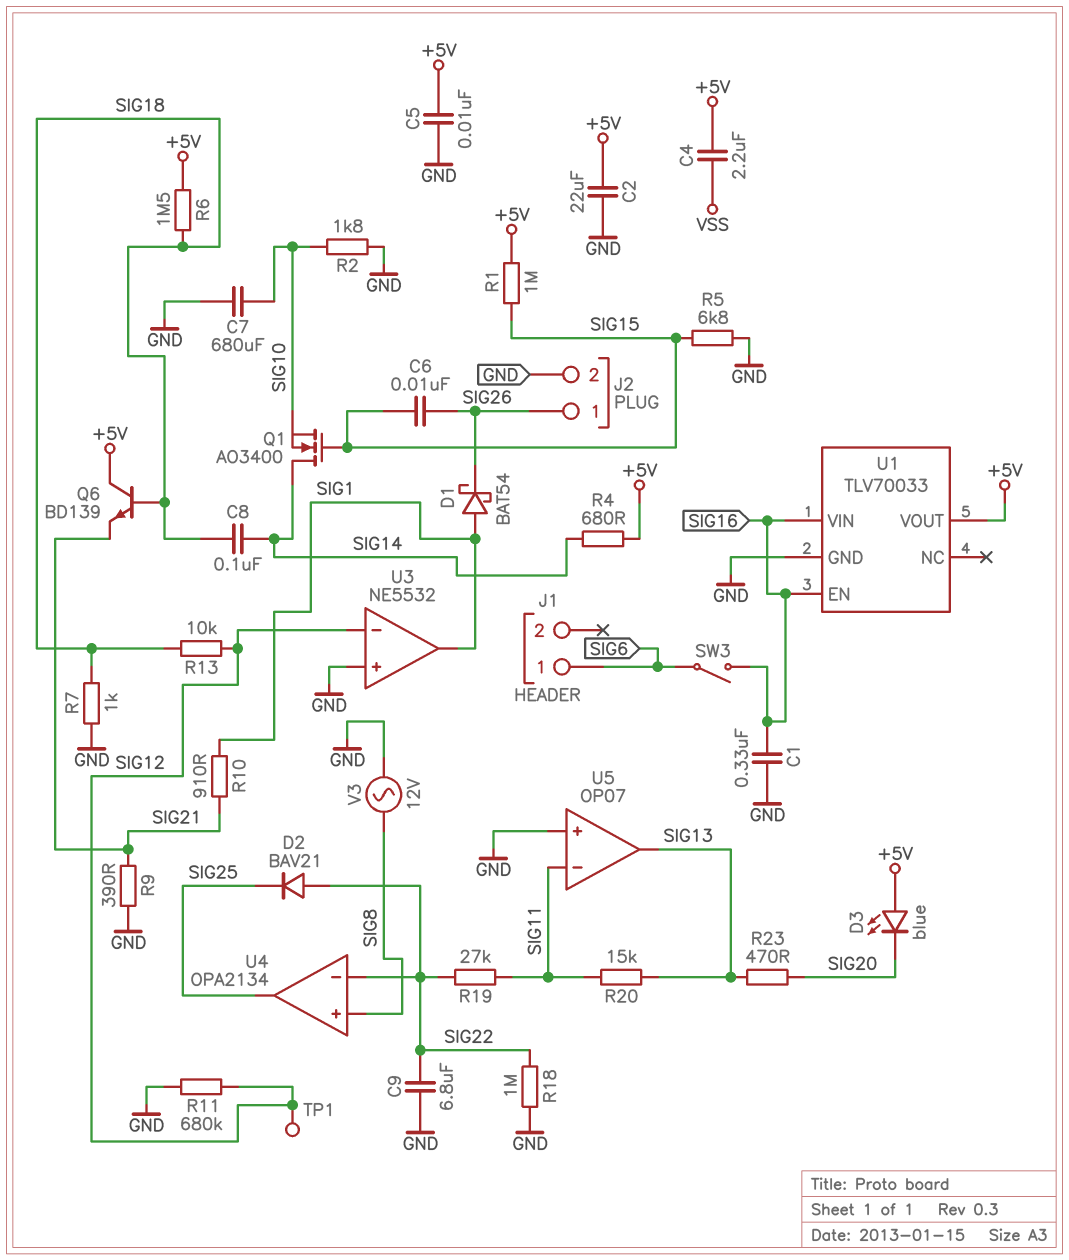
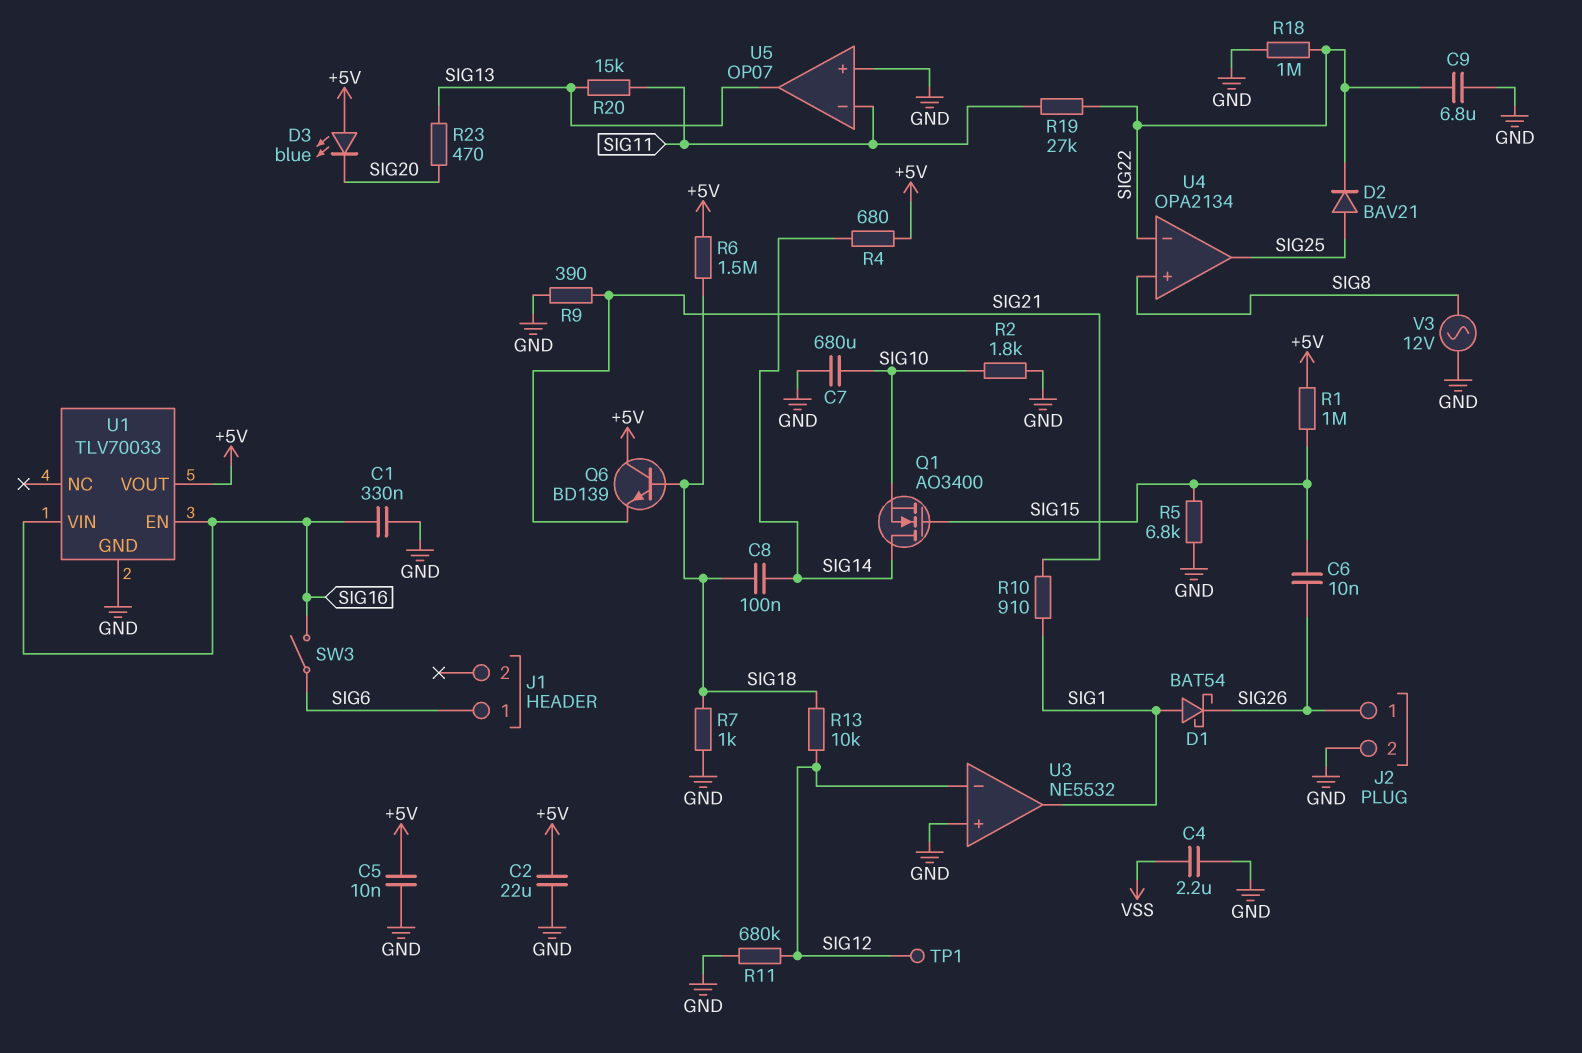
C4: 2.2uF (+5V, VSS) -> 2.2uF (GND, VSS)
D2: diode BAV21 (A SIG22, K SIG25) -> diode BAV21 (A SIG25, K SIG22)

